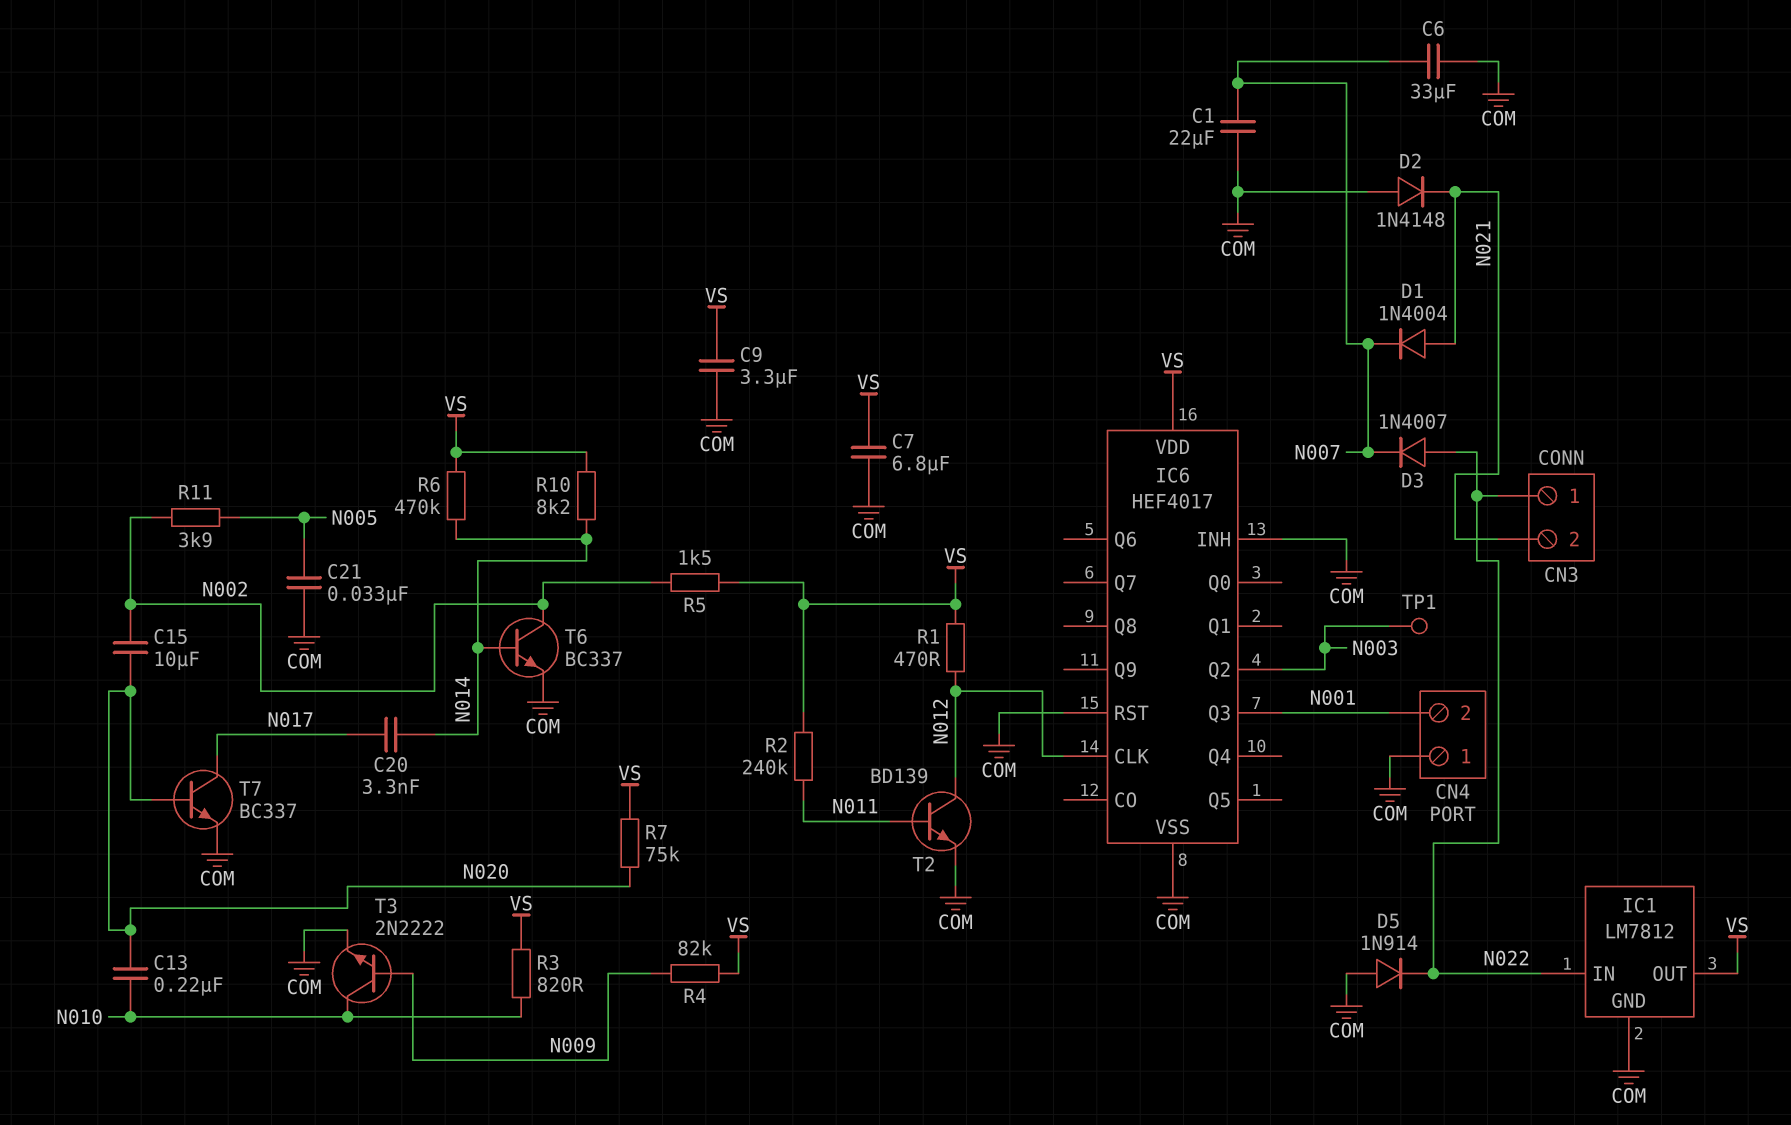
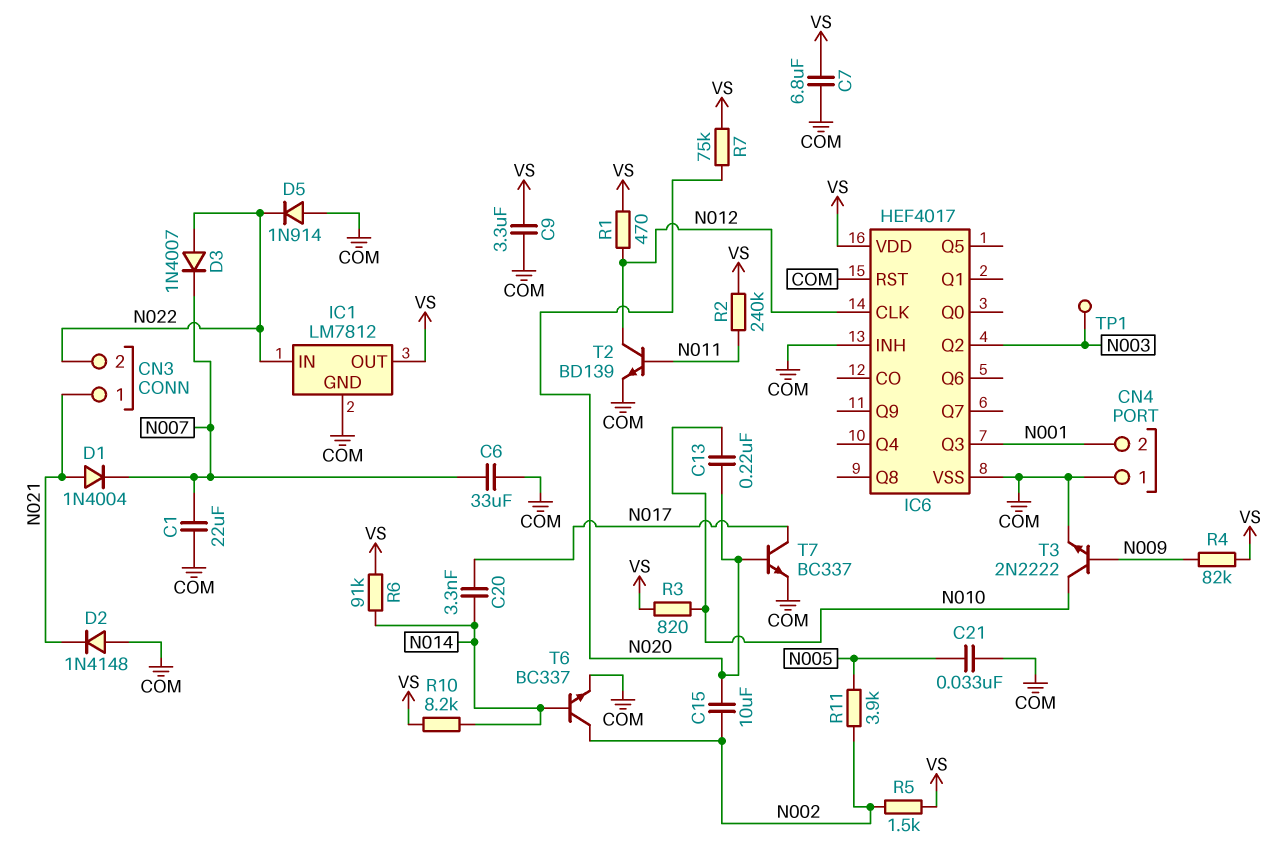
CN3 pin 1: N022 -> N021
CN3 pin 2: N021 -> N022
R6: 470k (N014, VS) -> 91k (N014, VS)

